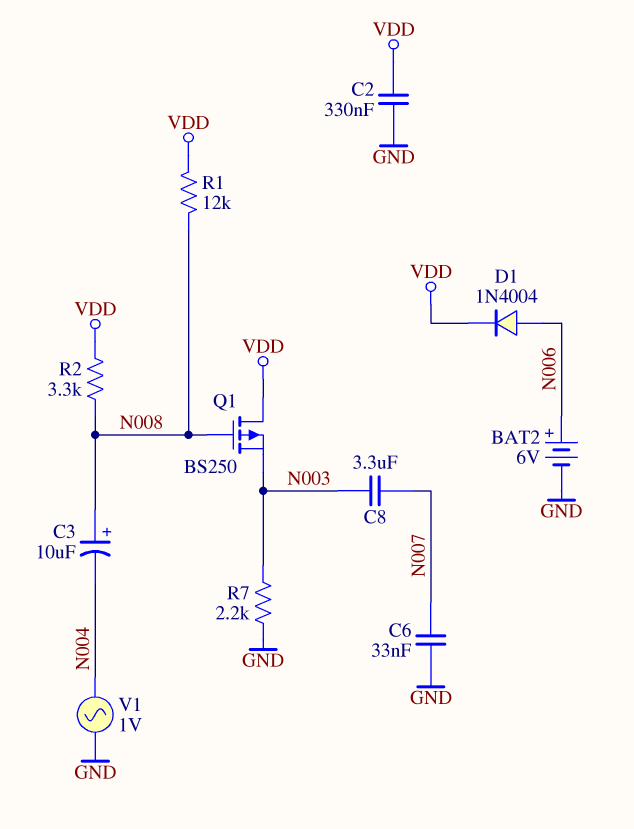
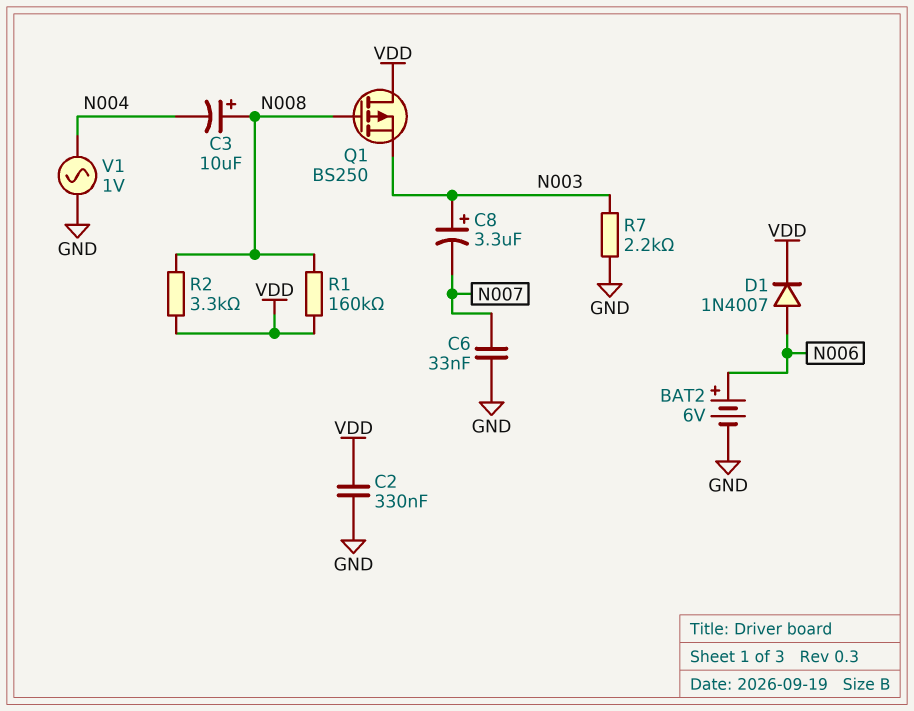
C8: 3.3uF (N003, N007) -> 3.3uF (plus N003, minus N007)
D1: diode 1N4004 (A N006, K VDD) -> diode 1N4007 (A N006, K VDD)
R1: 12k (N008, VDD) -> 160k (N008, VDD)

